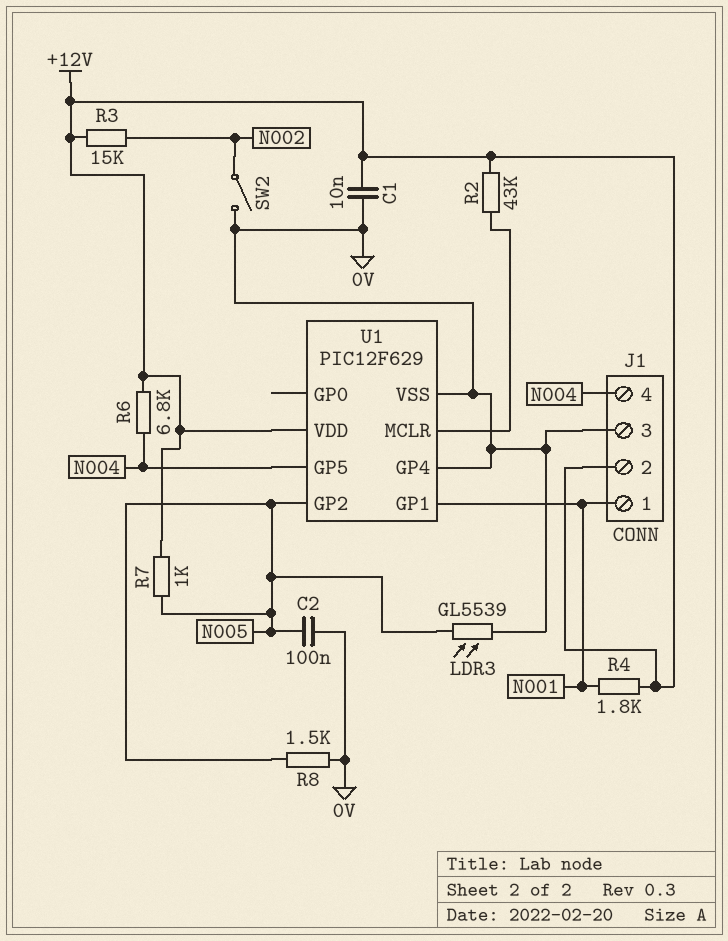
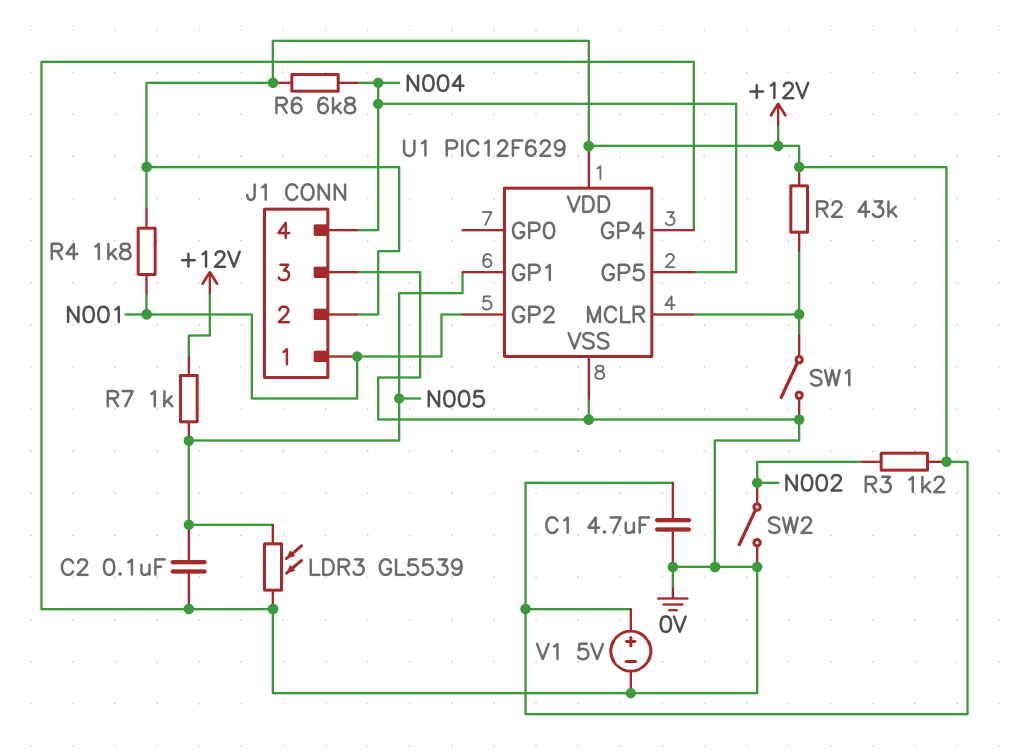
C1: 10nF (+12V, 0V) -> 4.7uF (+12V, 0V)
R3: 15k (+12V, N002) -> 1.2k (+12V, N002)
R8: 1.5k (0V, N005) -> none
SW1: none -> switch (0V, U1/MCLR)
U1 pin GP1: N001 -> N005
U1 pin GP2: N005 -> N001
V1: none -> 5V (plus +12V, minus 0V)

